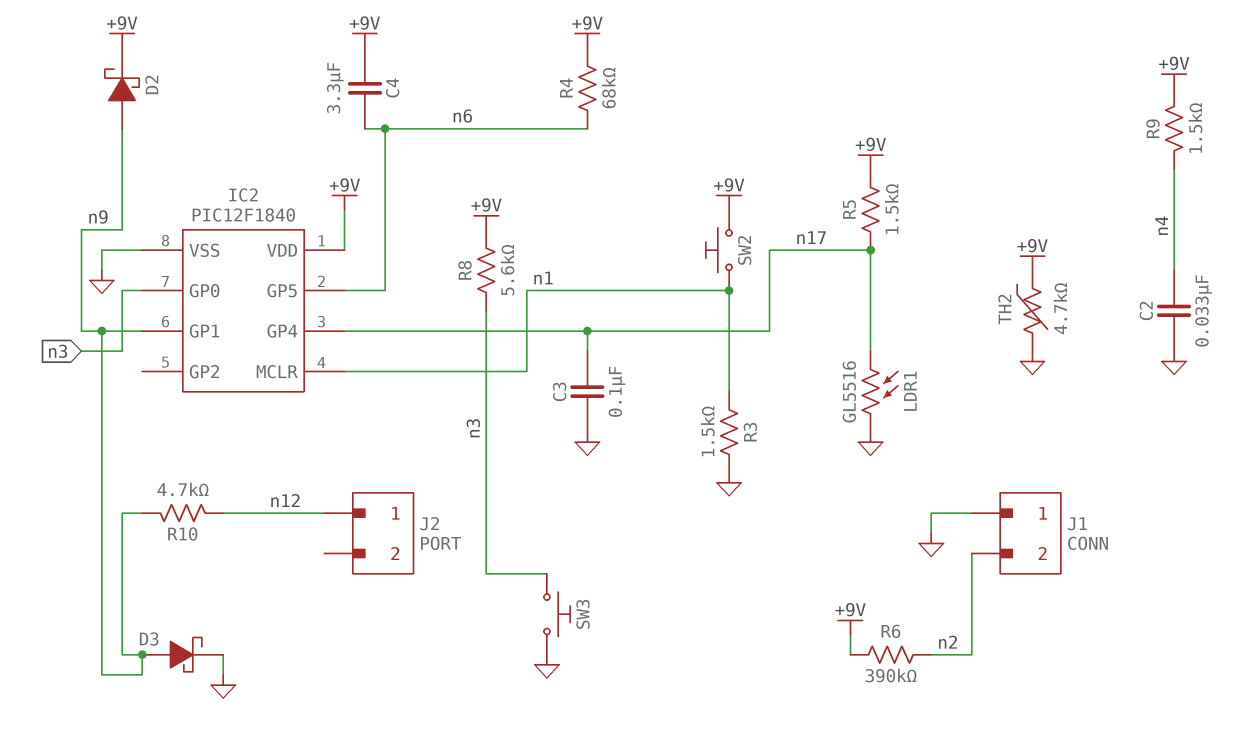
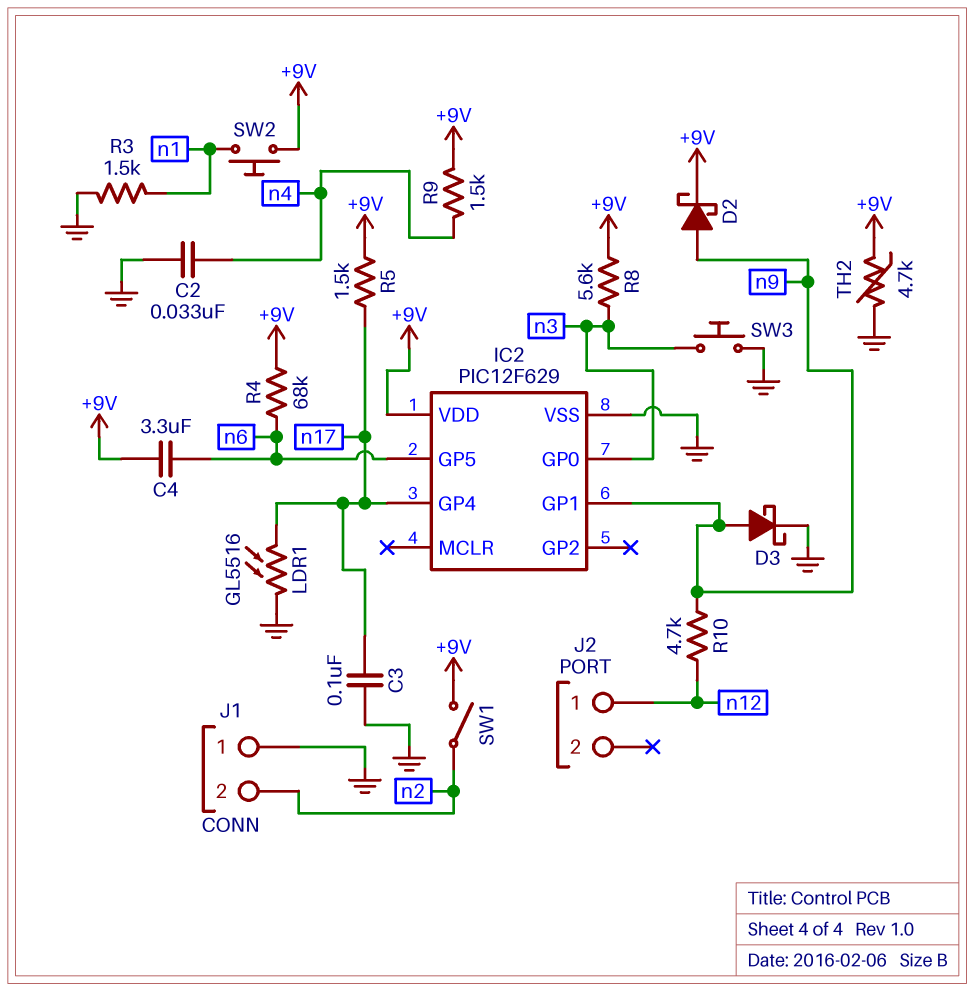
IC2: PIC12F1840 -> PIC12F629
IC2 pin MCLR: n1 -> none
R6: 390k (+9V, n2) -> none
SW1: none -> switch (+9V, n2)

